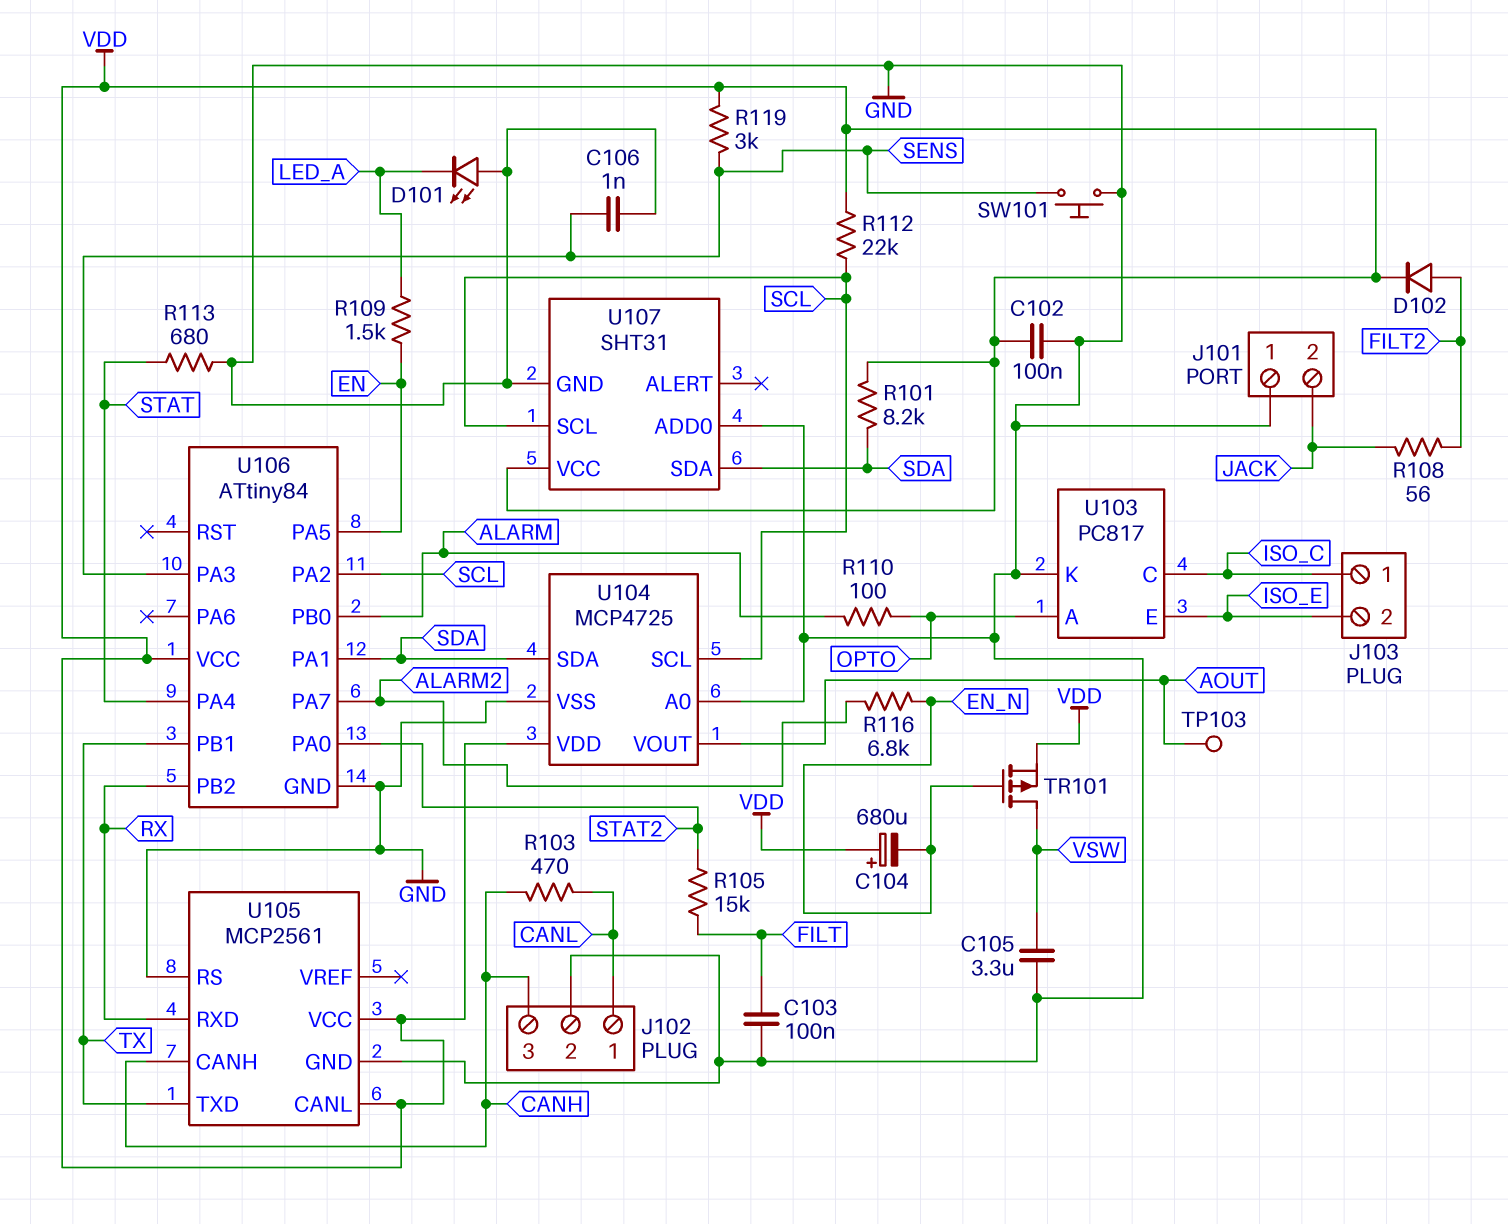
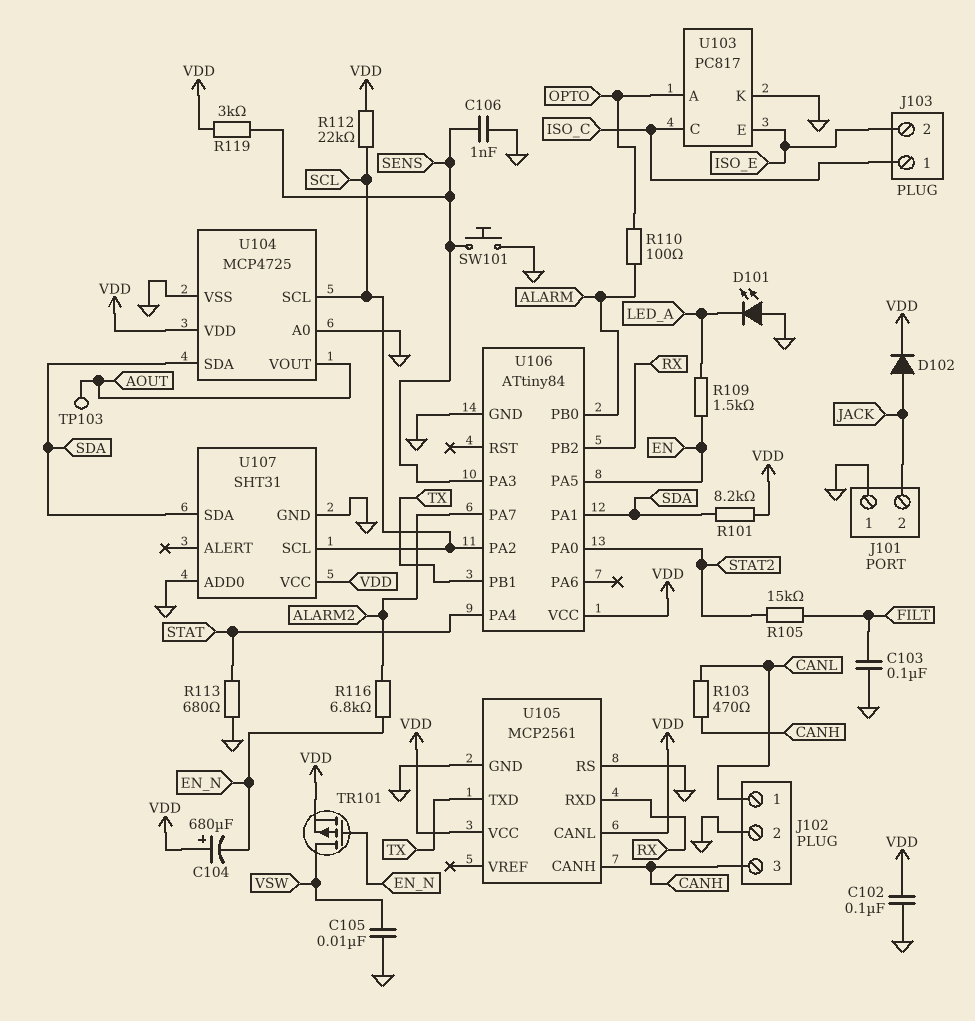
C105: 3.3uF (GND, VSW) -> 10nF (GND, VSW)
D102: diode (A FILT2, K VDD) -> diode (A JACK, K VDD)
R108: 56 (FILT2, JACK) -> none

